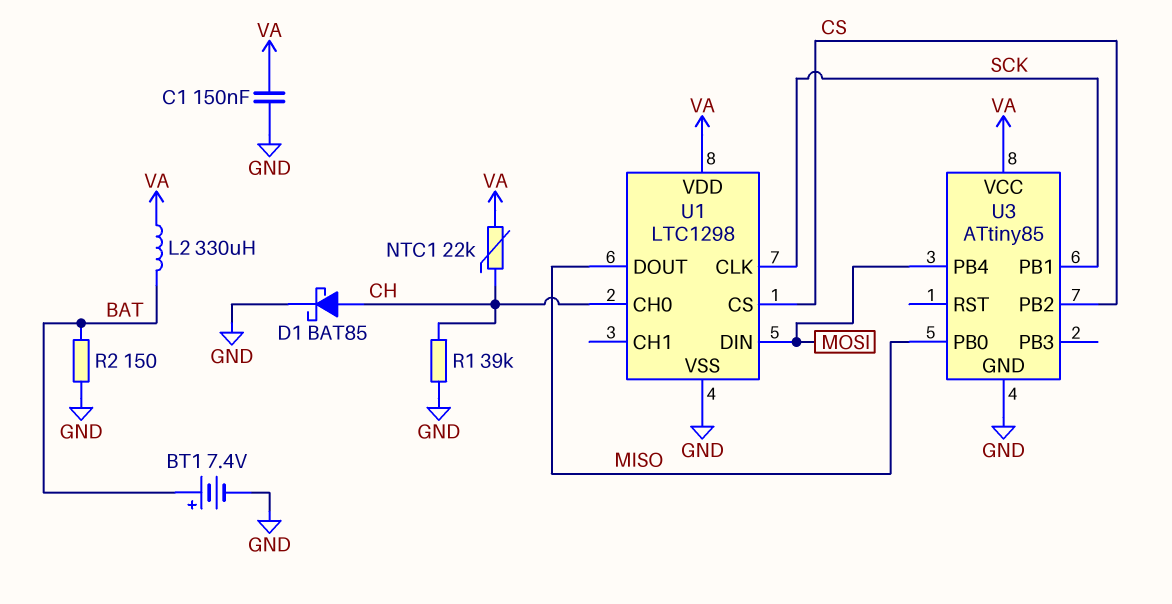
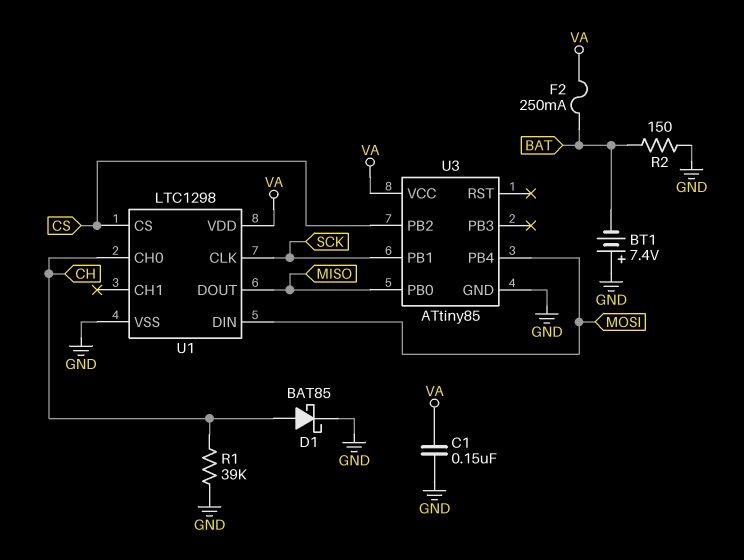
BT1: 7.4V (plus BAT, minus GND) -> 7.4V (plus GND, minus BAT)
F2: none -> 250mA (BAT, VA)
L2: 330uH (BAT, VA) -> none
NTC1: 22k (CH, VA) -> none

